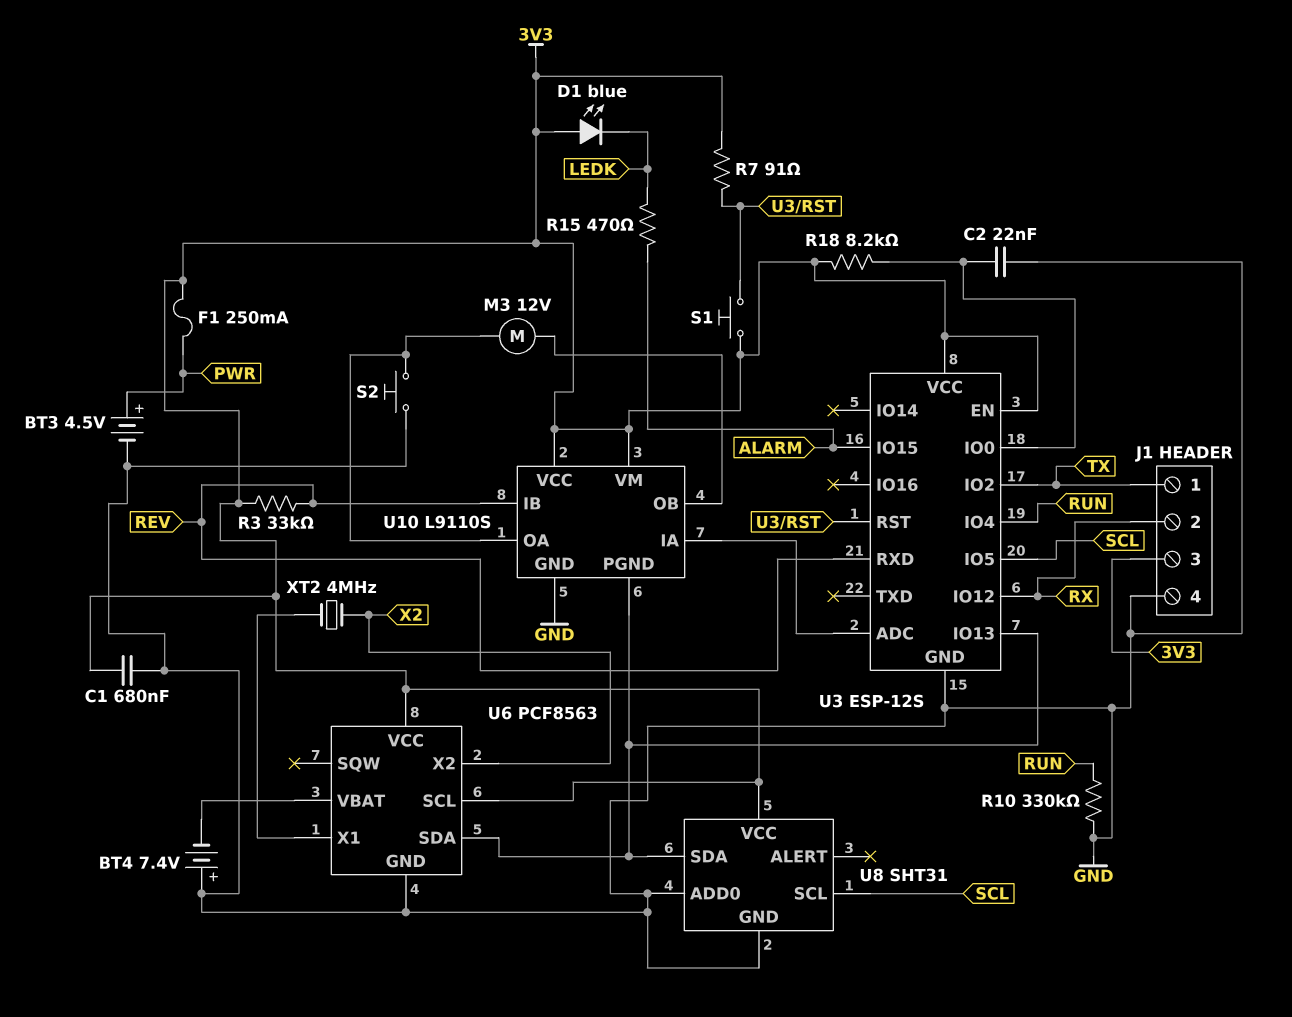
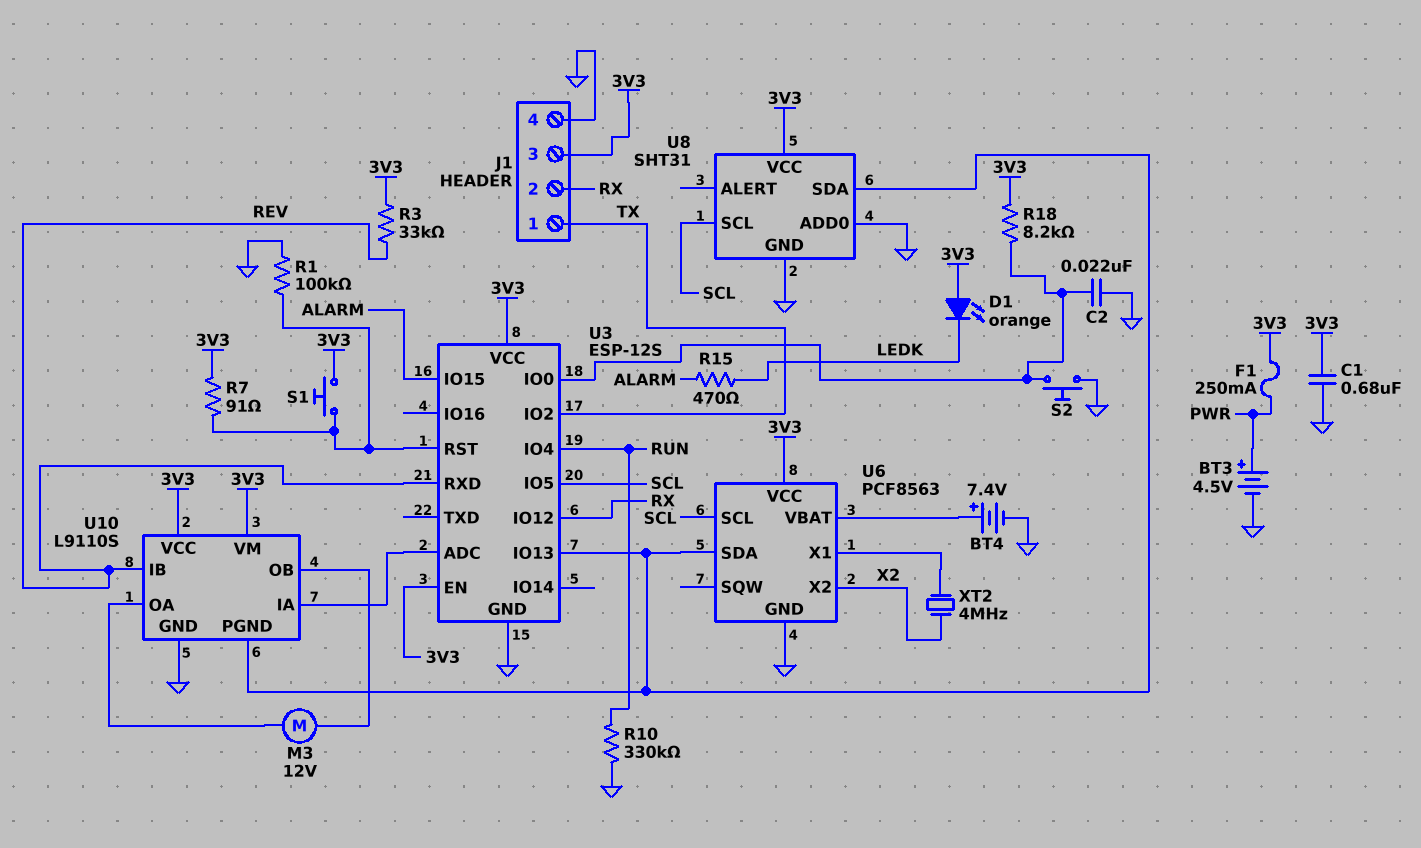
BT4: 7.4V (plus GND, minus U6/VBAT) -> 7.4V (plus U6/VBAT, minus GND)
D1: LED blue (A 3V3, K LEDK) -> LED orange (A 3V3, K LEDK)
R1: none -> 100k (GND, U3/RST)
S2: button (GND, U10/OA) -> button (GND, U3/IO0)
U6 pin SCL: 3V3 -> SCL

